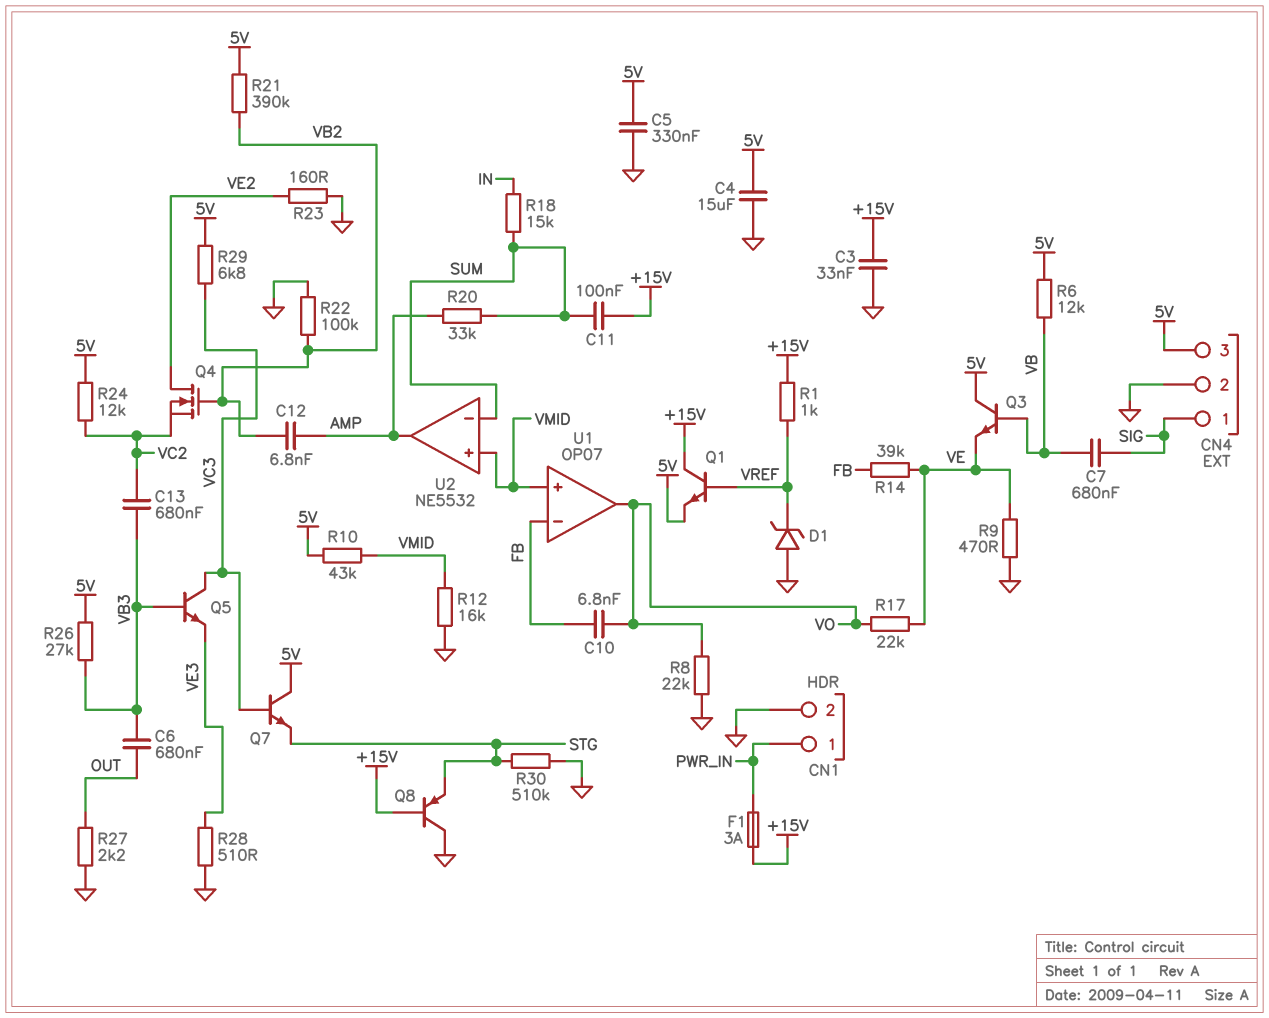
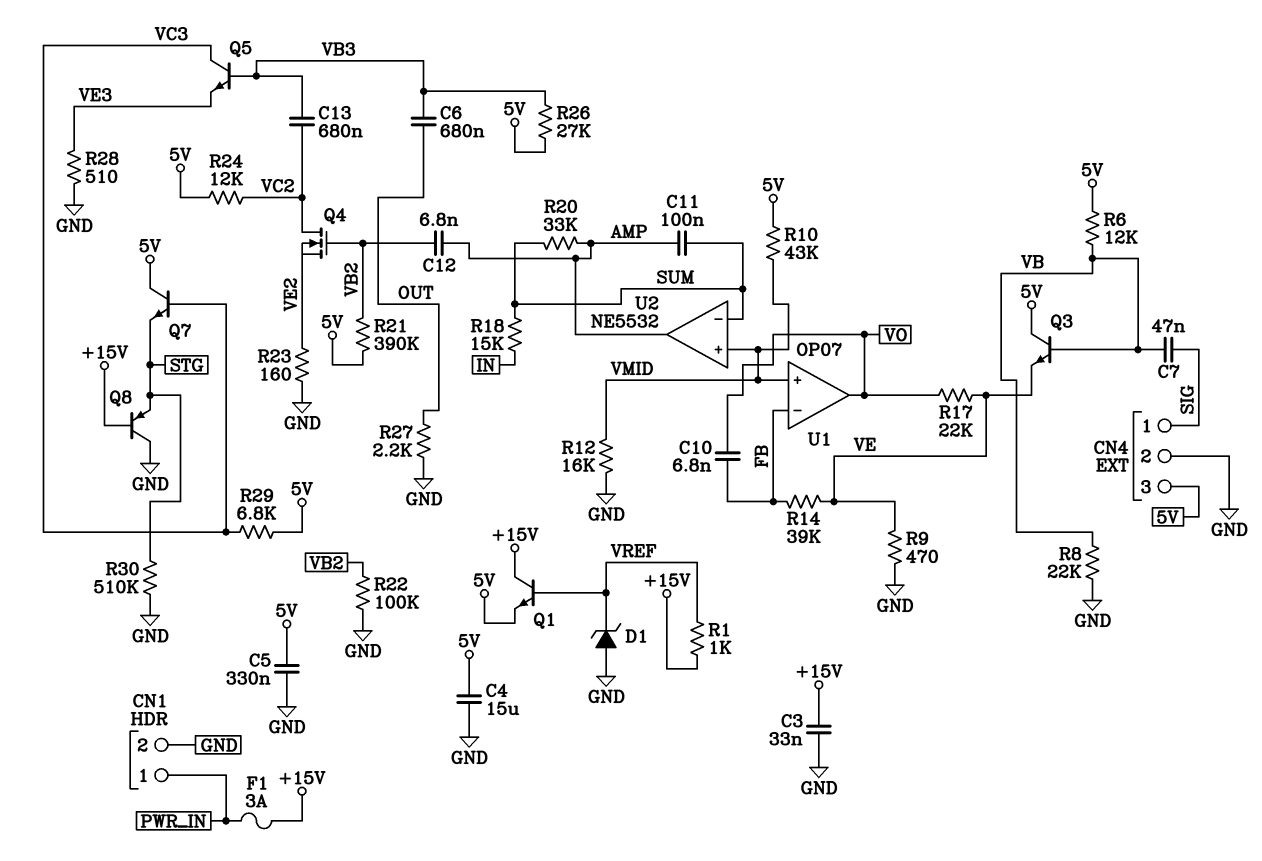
C7: 680nF (SIG, VB) -> 47nF (SIG, VB)
C11: 100nF (+15V, SUM) -> 100nF (AMP, SUM)
Q4: NMOS (G VB2, D VE2, S VC2) -> NMOS (G VB2, D VC2, S VE2)
R8: 22k (GND, VO) -> 22k (GND, VB)

